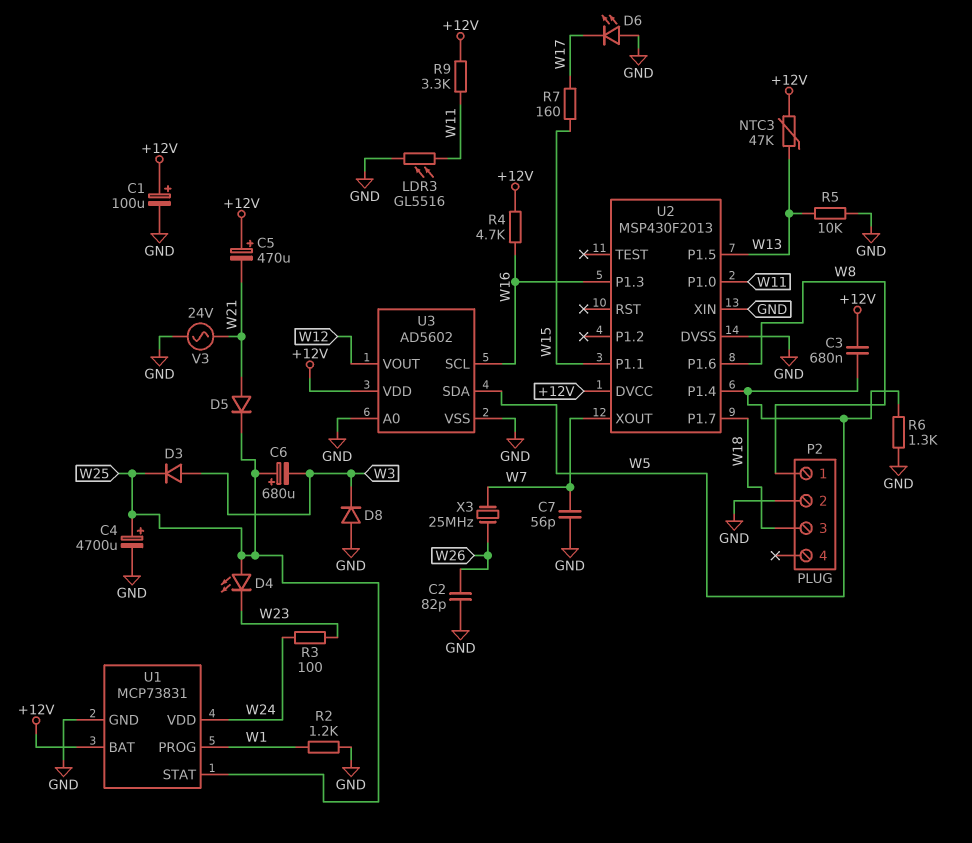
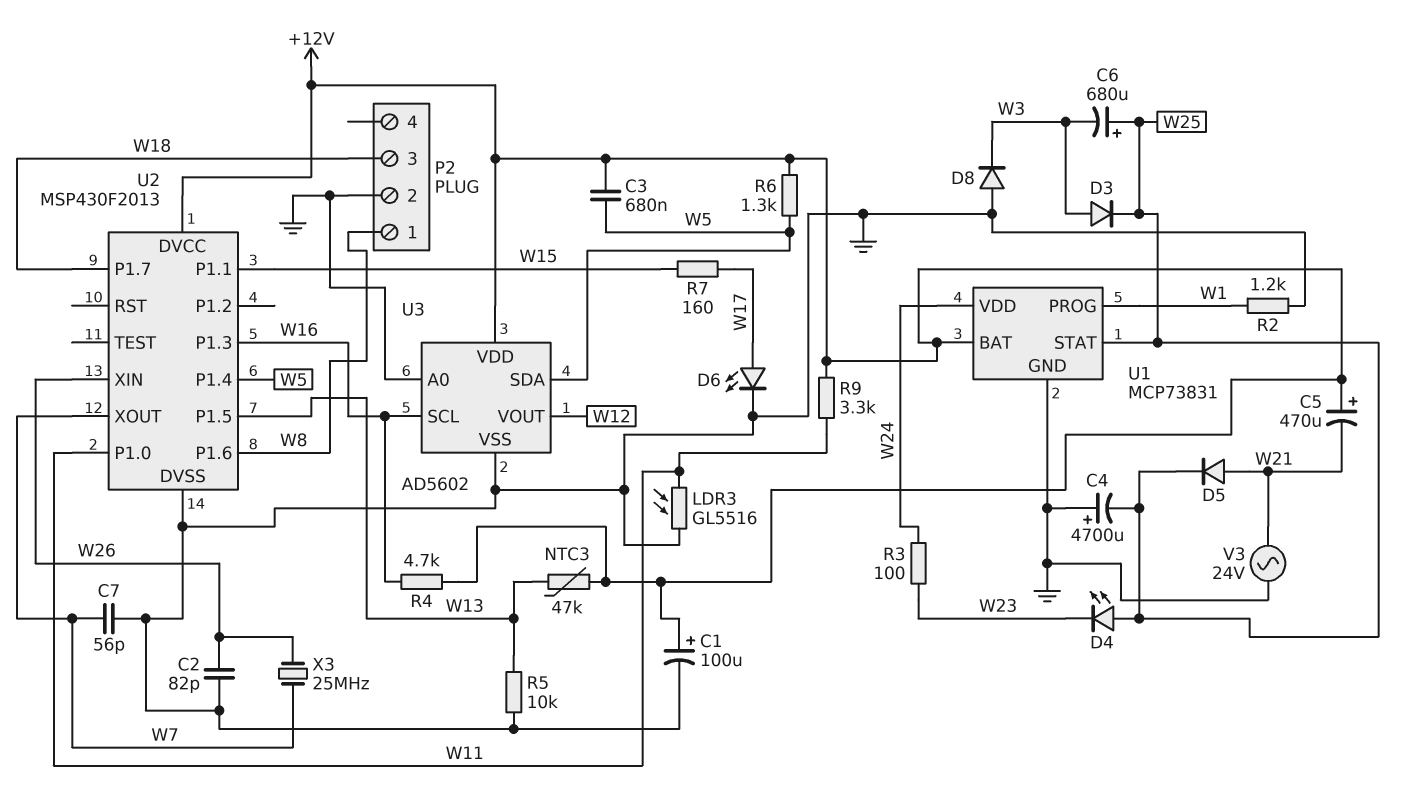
C4: 4700uF (plus W25, minus GND) -> 4700uF (plus GND, minus W25)
D6: LED (A GND, K W17) -> LED (A W17, K GND)
R6: 1.3k (GND, W5) -> 1.3k (+12V, W5)
U2 pin XIN: GND -> W26

